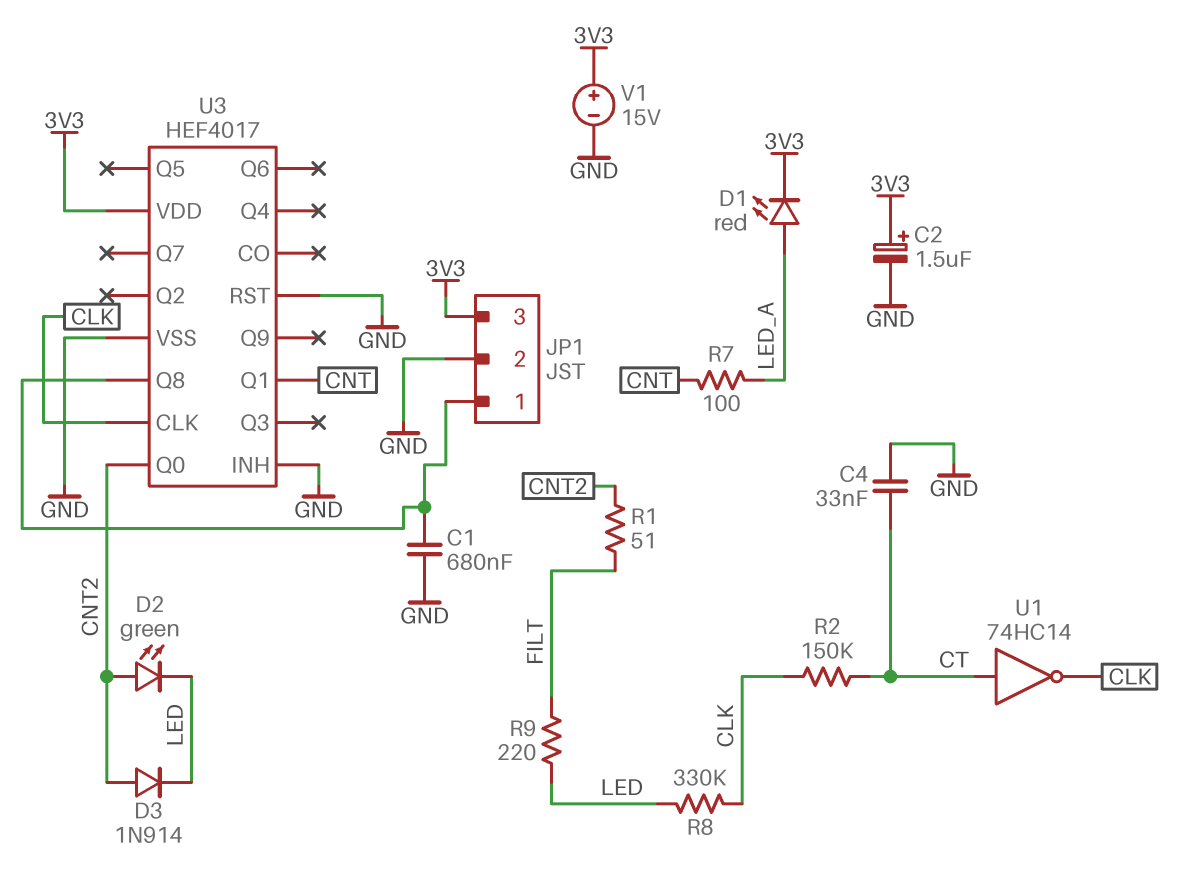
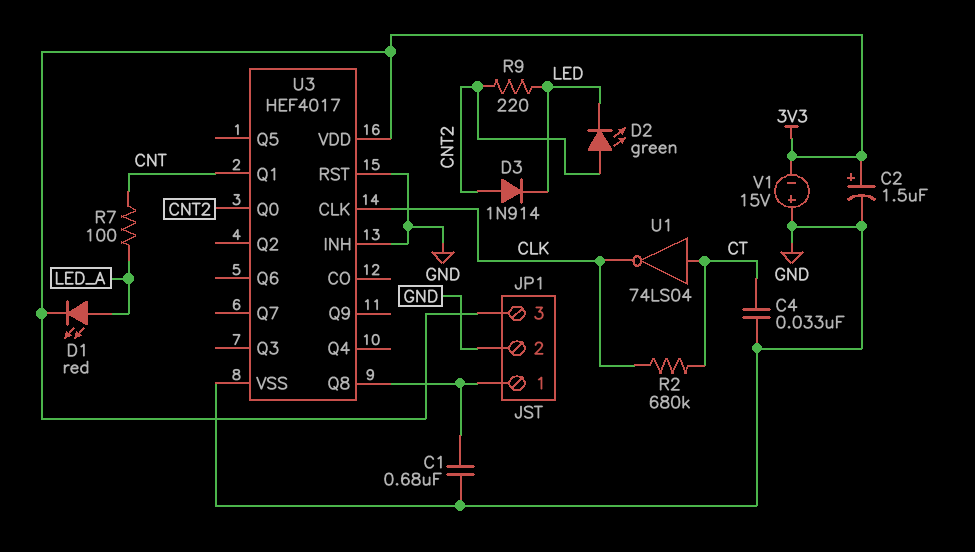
R1: 51 (CNT2, FILT) -> none
R2: 150k (CLK, CT) -> 680k (CLK, CT)
R8: 330k (CLK, LED) -> none
R9: 220 (FILT, LED) -> 220 (CNT2, LED)
U1: NOT 74HC14 (in CT, out CLK) -> NOT 74LS04 (in CT, out CLK)
V1: 15V (plus 3V3, minus GND) -> 15V (plus GND, minus 3V3)

